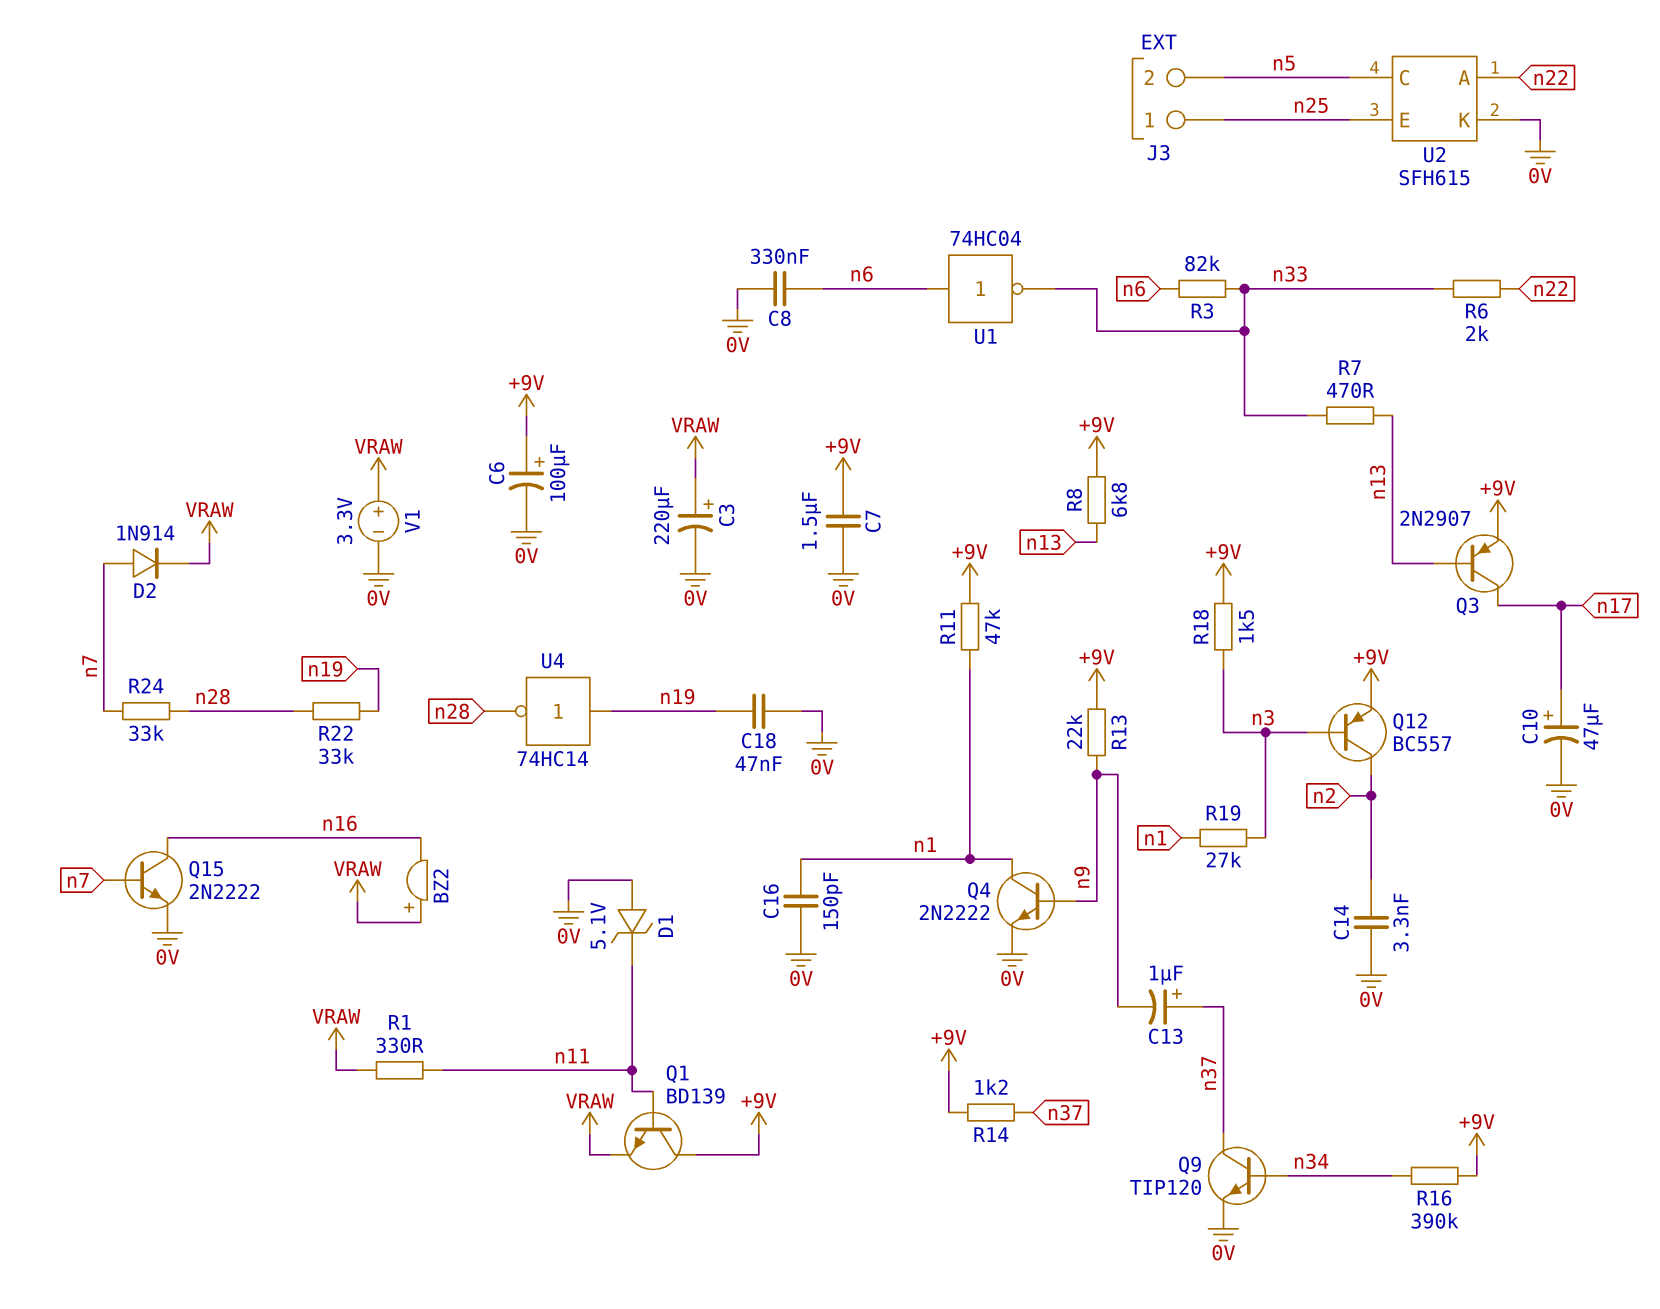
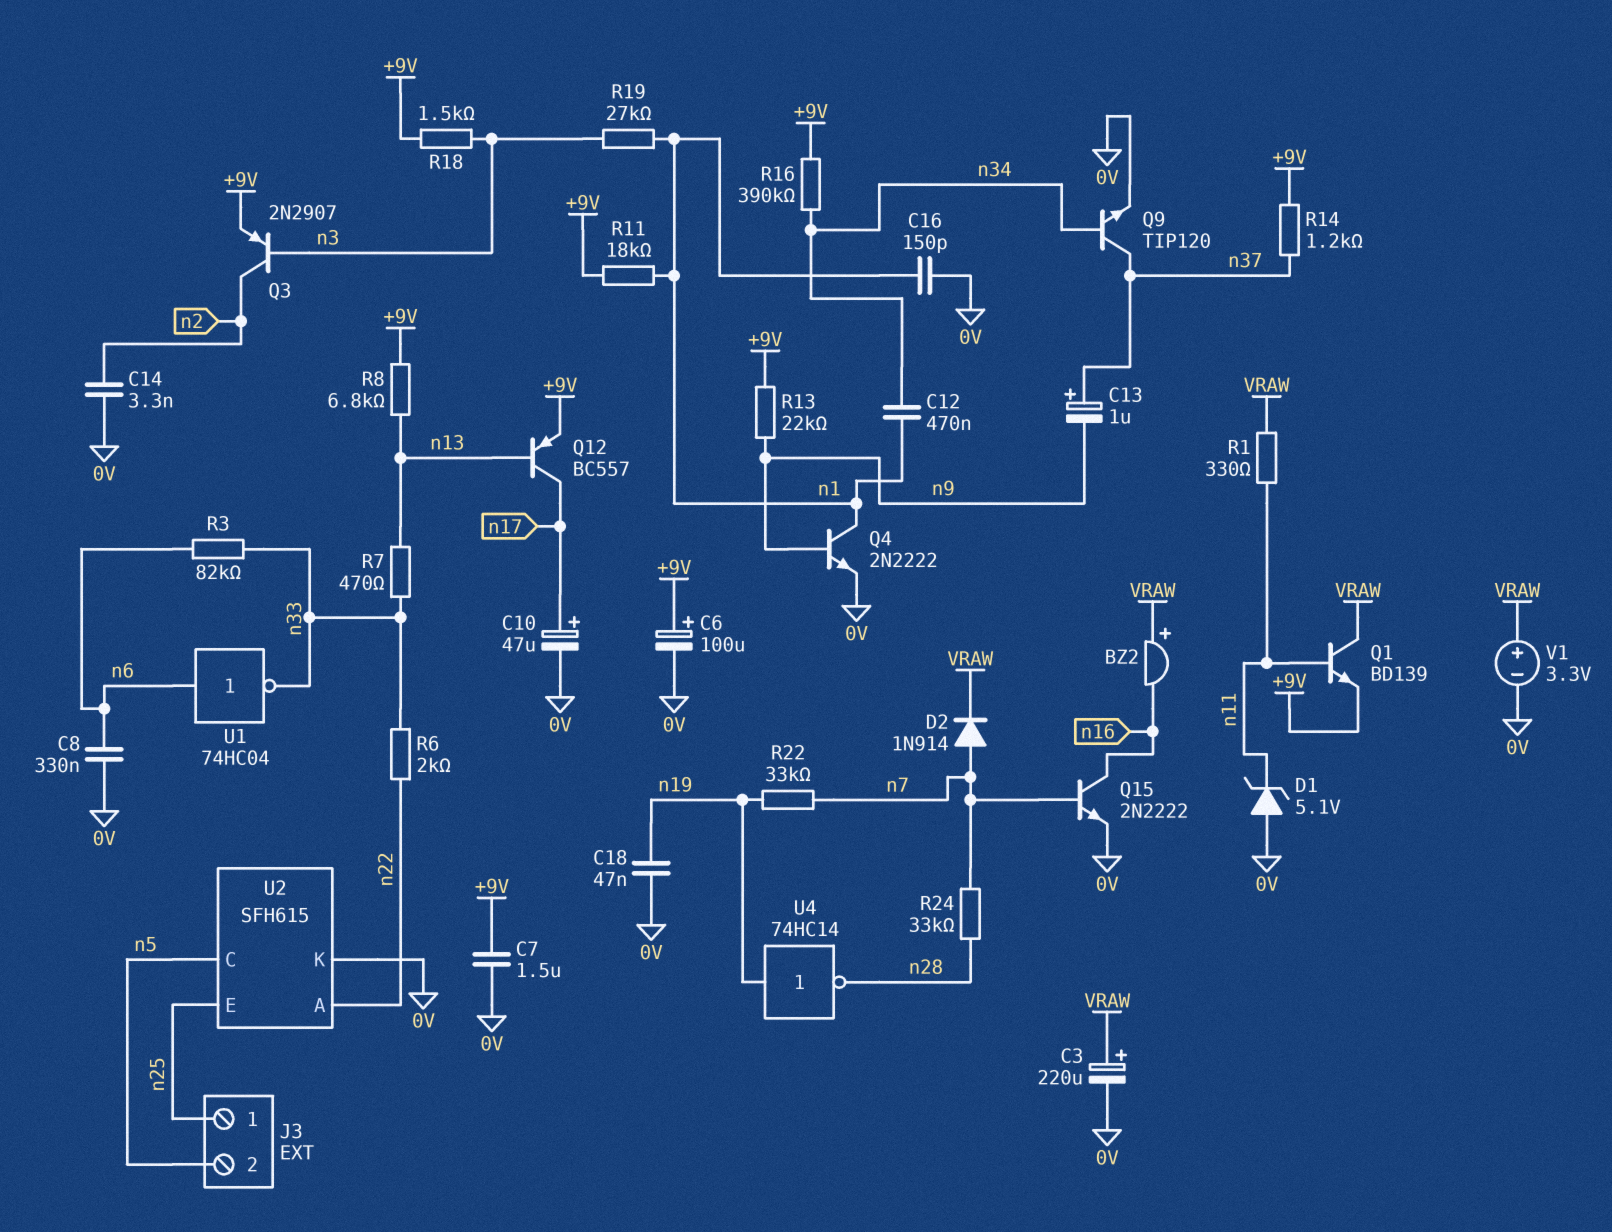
C12: none -> 470nF (n1, n34)
Q1: NPN BD139 (B n11, C +9V, E VRAW) -> NPN BD139 (B n11, C VRAW, E +9V)
Q3: PNP 2N2907 (B n13, C n17, E +9V) -> PNP 2N2907 (B n3, C n2, E +9V)
Q12: PNP BC557 (B n3, C n2, E +9V) -> PNP BC557 (B n13, C n17, E +9V)
R11: 47k (+9V, n1) -> 18k (+9V, n1)
R22: 33k (n19, n28) -> 33k (n7, n19)

